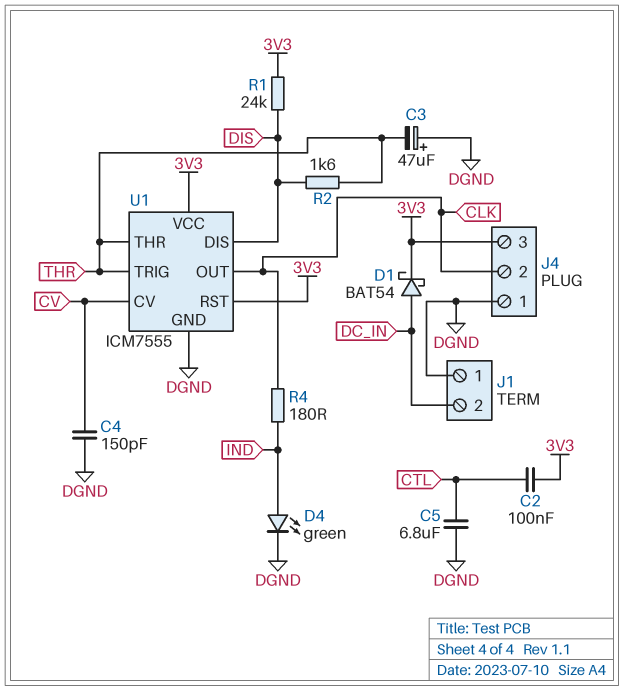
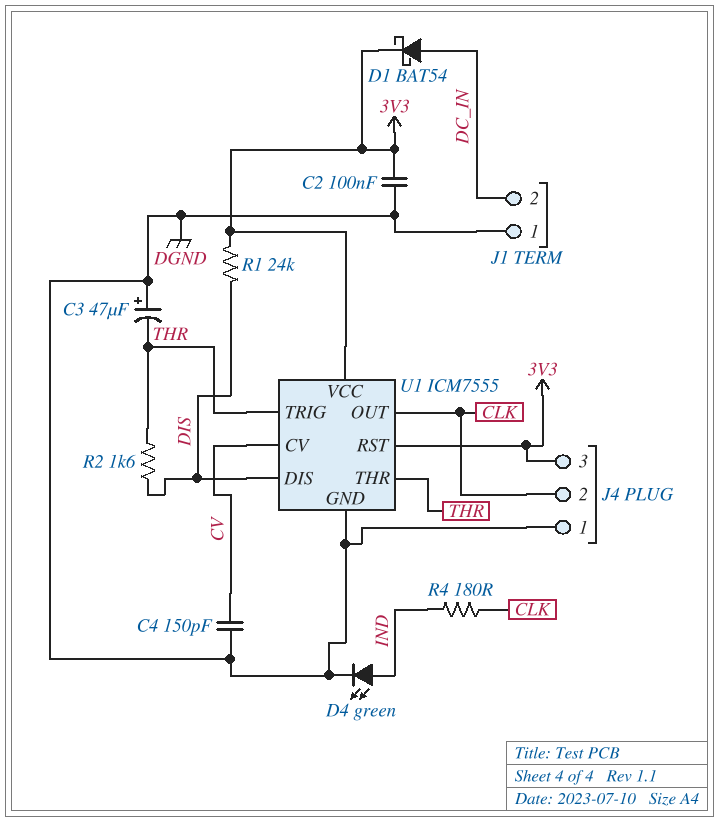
C2: 100nF (3V3, CTL) -> 100nF (3V3, DGND)
C5: 6.8uF (CTL, DGND) -> none

